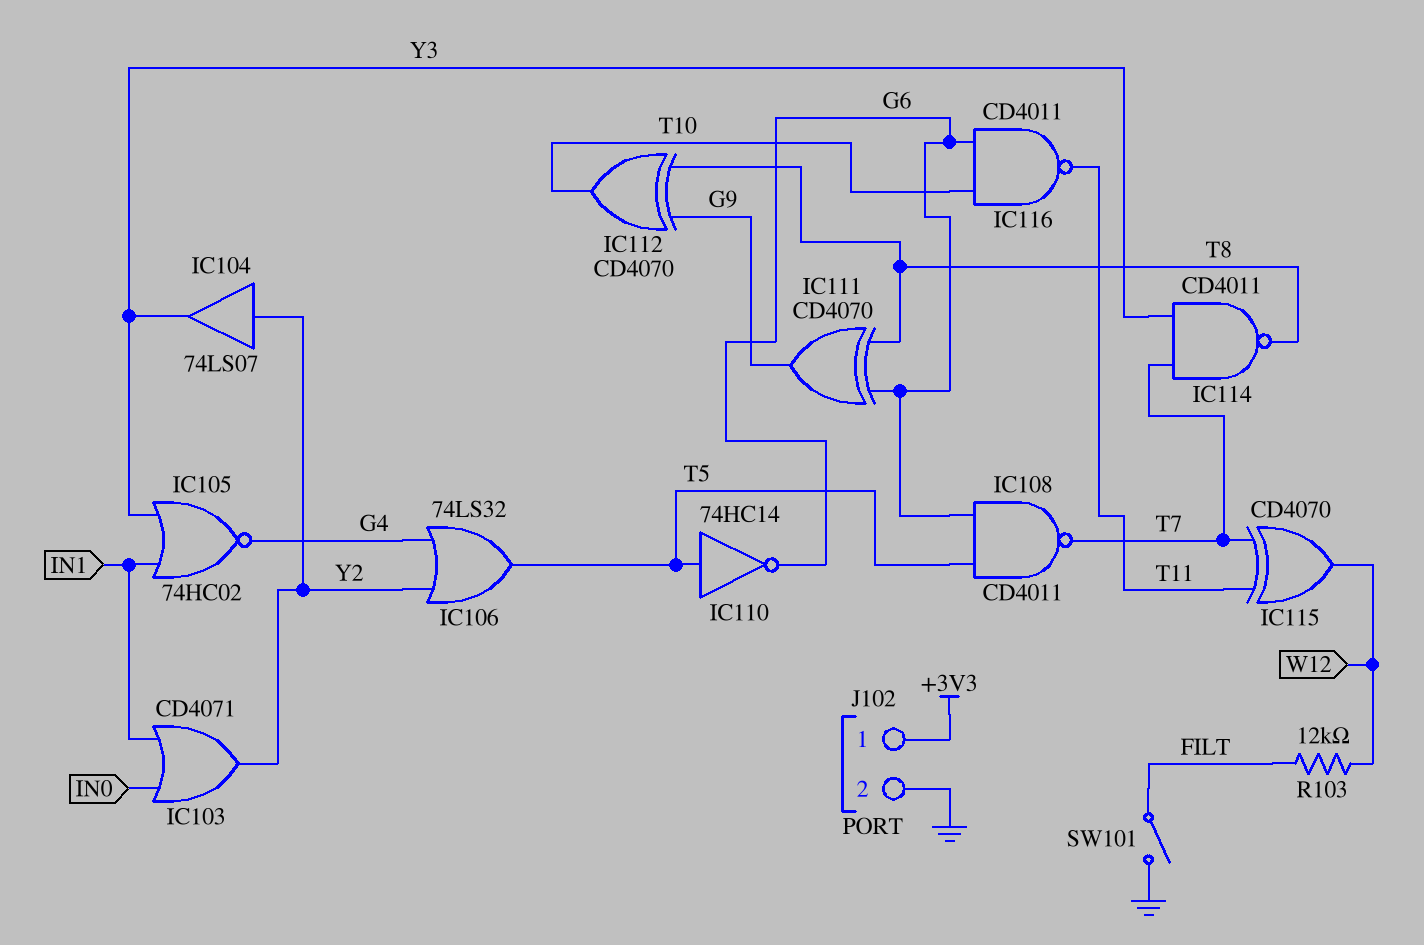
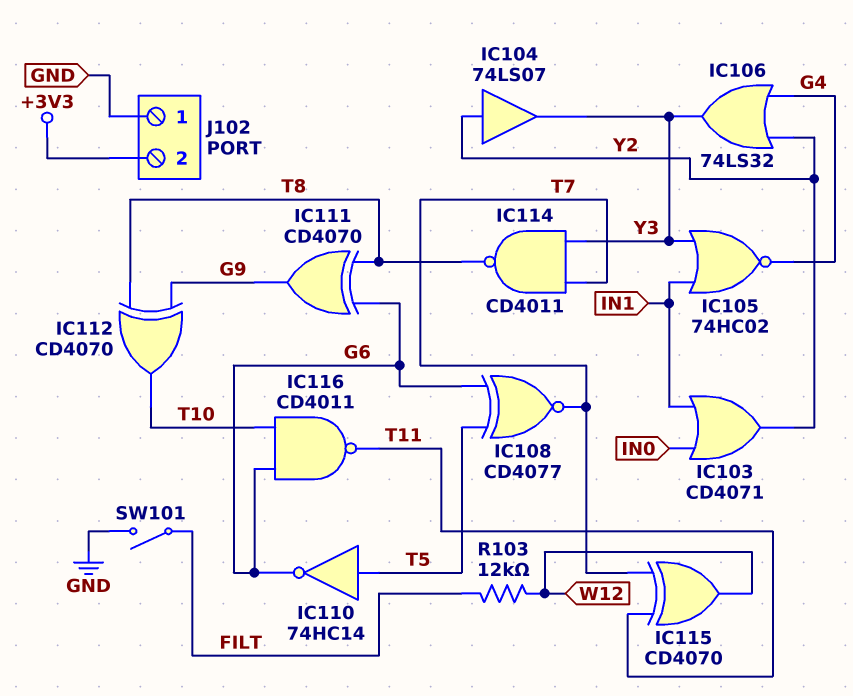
IC106: OR 74LS32 (in G4, in Y2, out T5) -> OR 74LS32 (in G4, in Y2, out Y3)
IC108: NAND CD4011 (in G6, in T5, out T7) -> XNOR CD4077 (in G6, in T5, out T7)
J102 pin 1: +3V3 -> GND
J102 pin 2: GND -> +3V3

